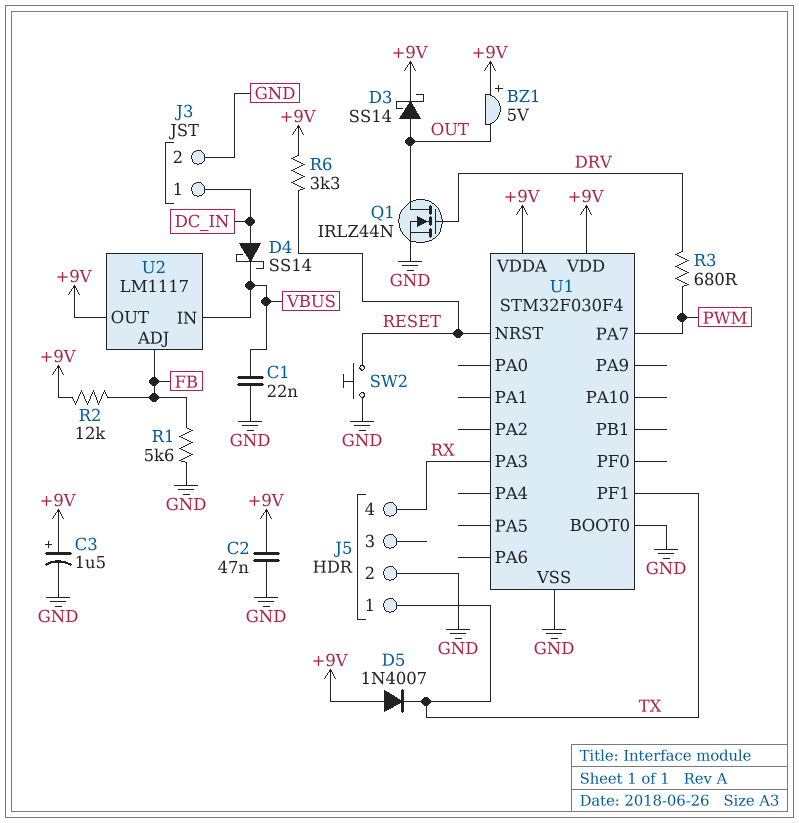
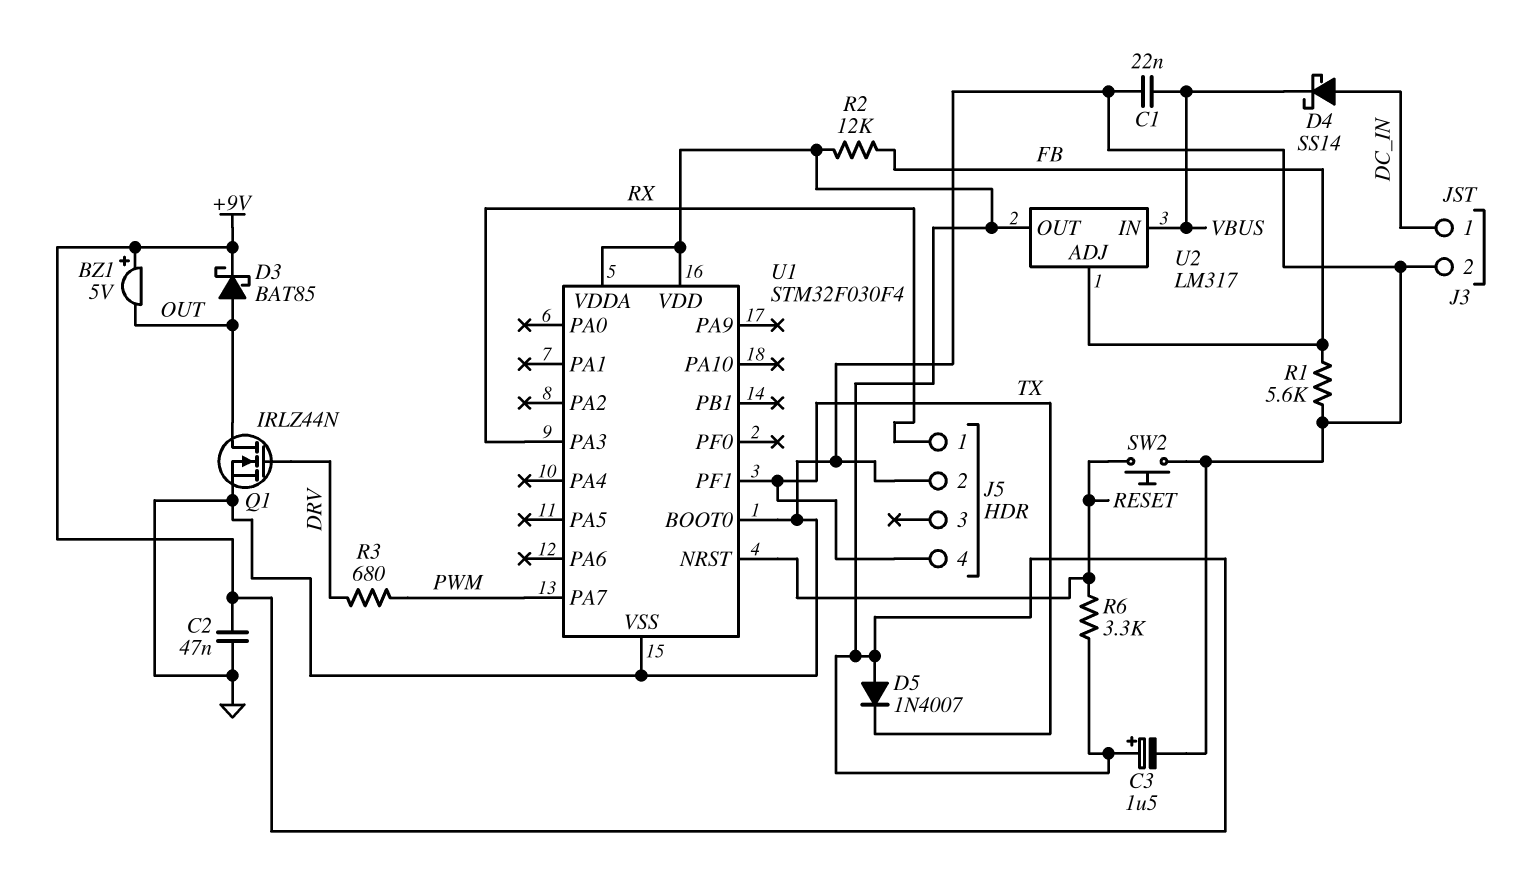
D3: schottky SS14 (A OUT, K +9V) -> schottky BAT85 (A OUT, K +9V)
J5 pin 1: TX -> RX
J5 pin 4: RX -> TX
U2: LM1117 -> LM317

